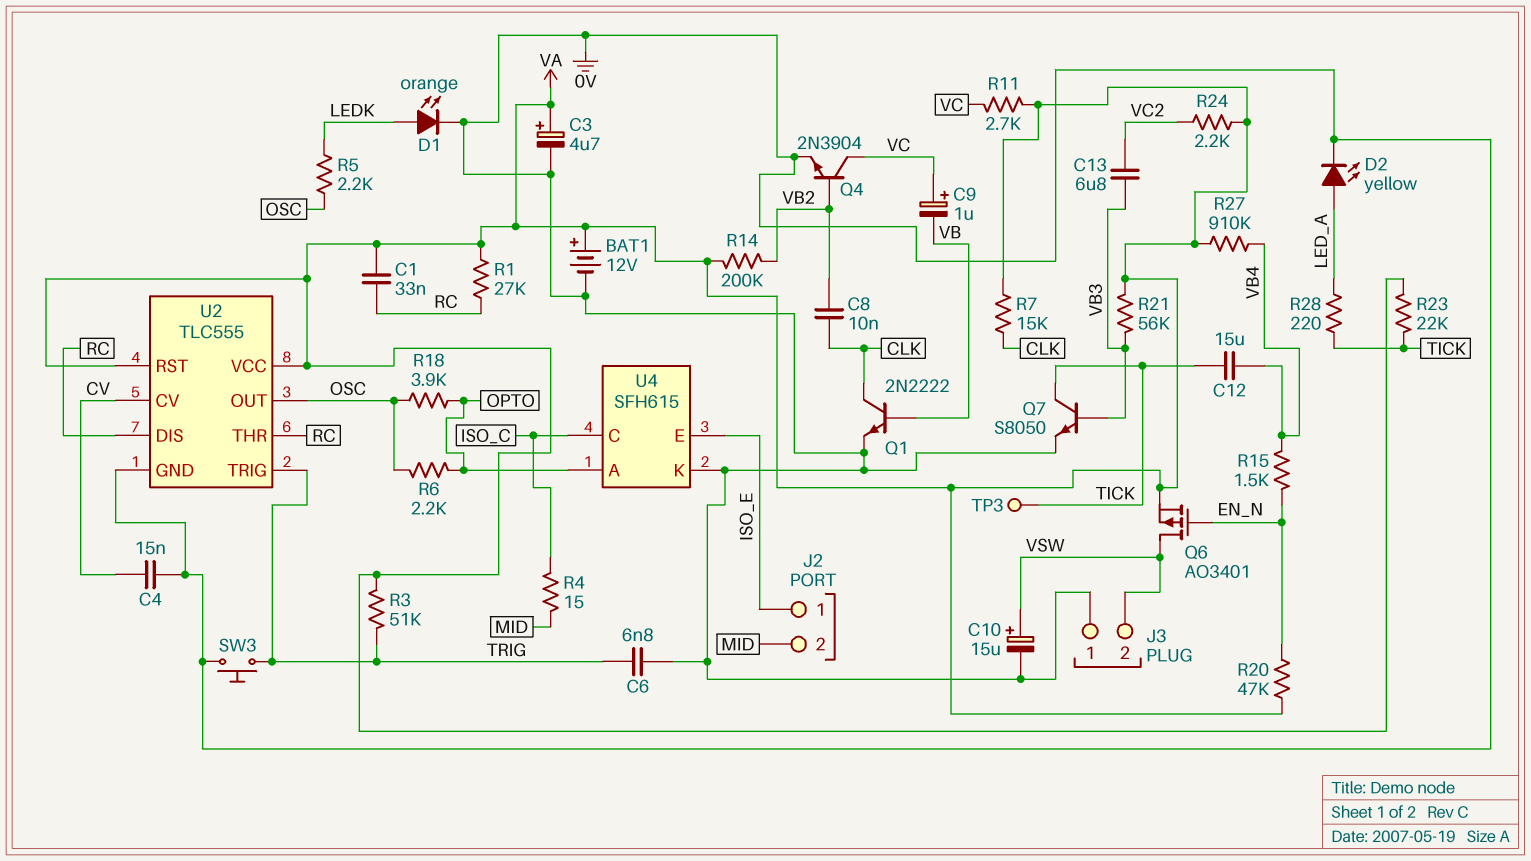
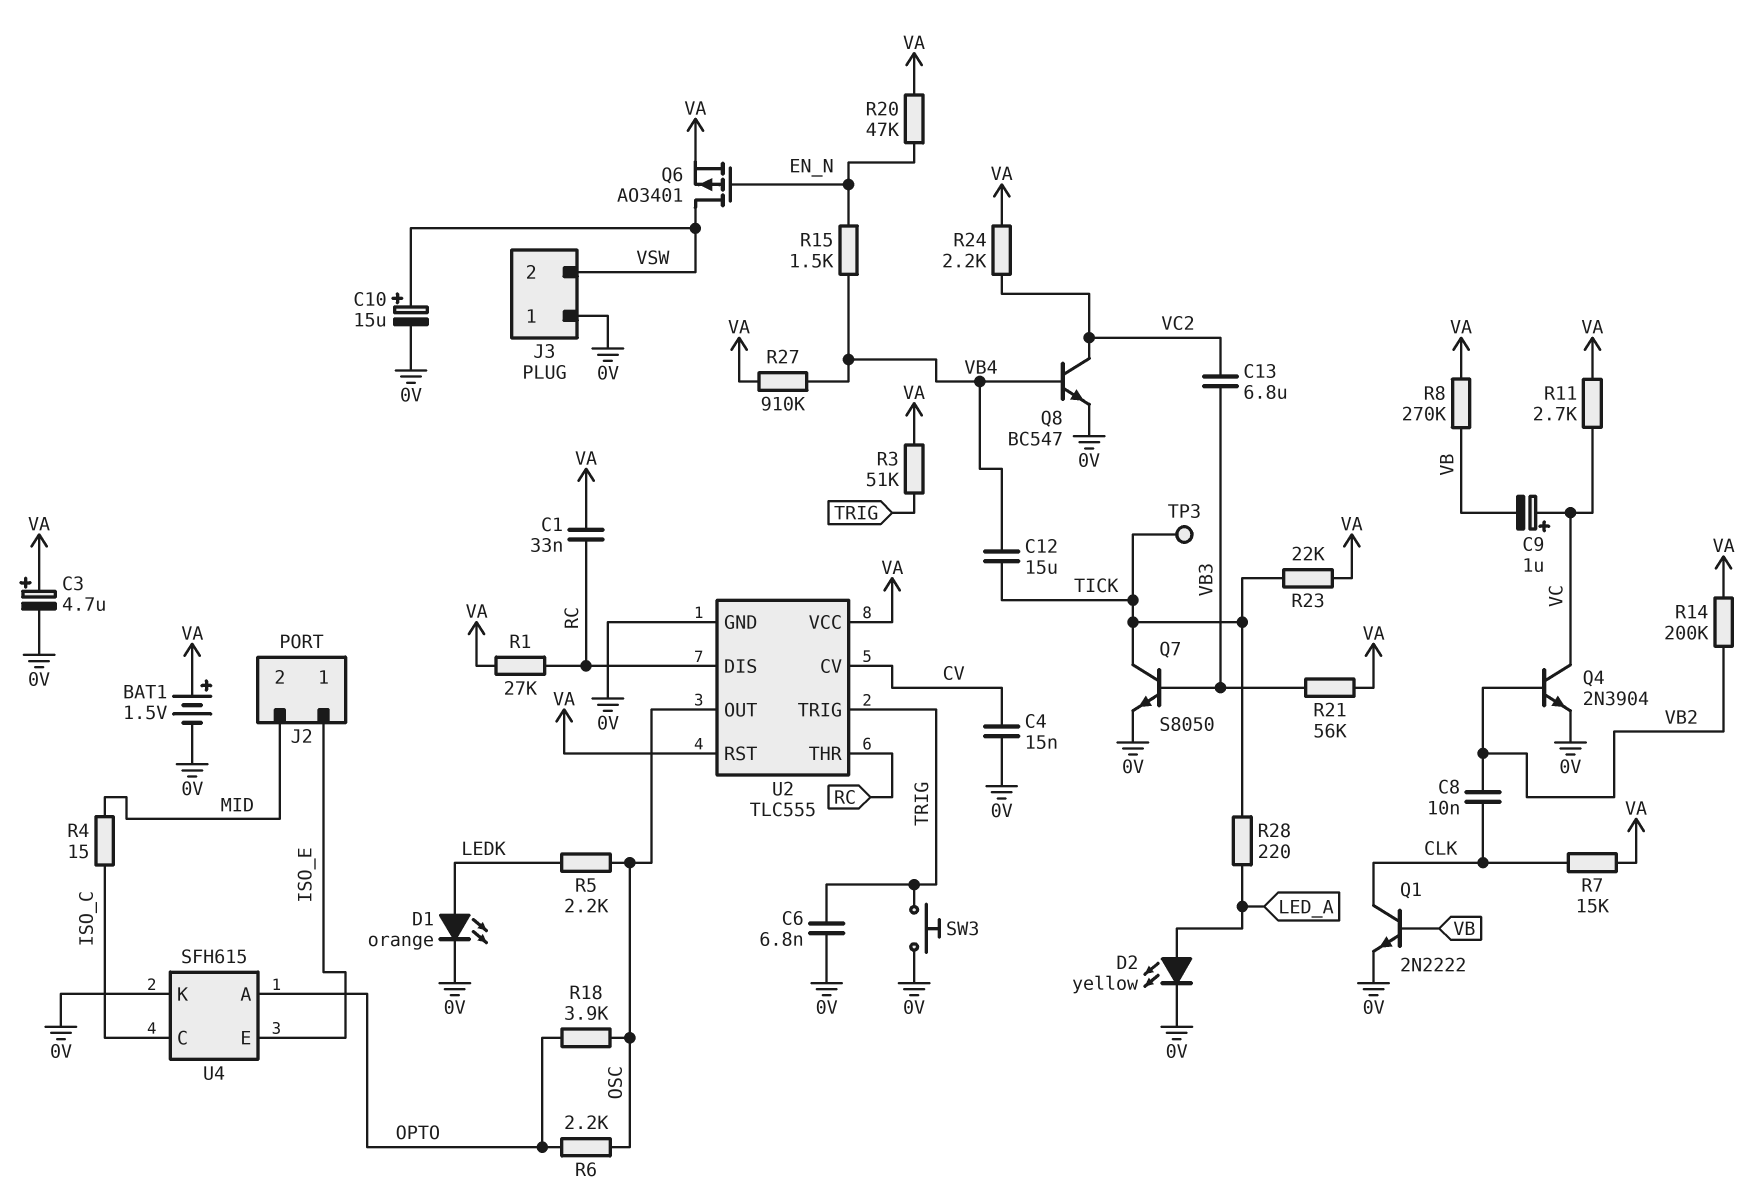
BAT1: 12V (plus VA, minus 0V) -> 1.5V (plus VA, minus 0V)
Q8: none -> NPN BC547 (B VB4, C VC2, E 0V)
R8: none -> 270k (VA, VB)

